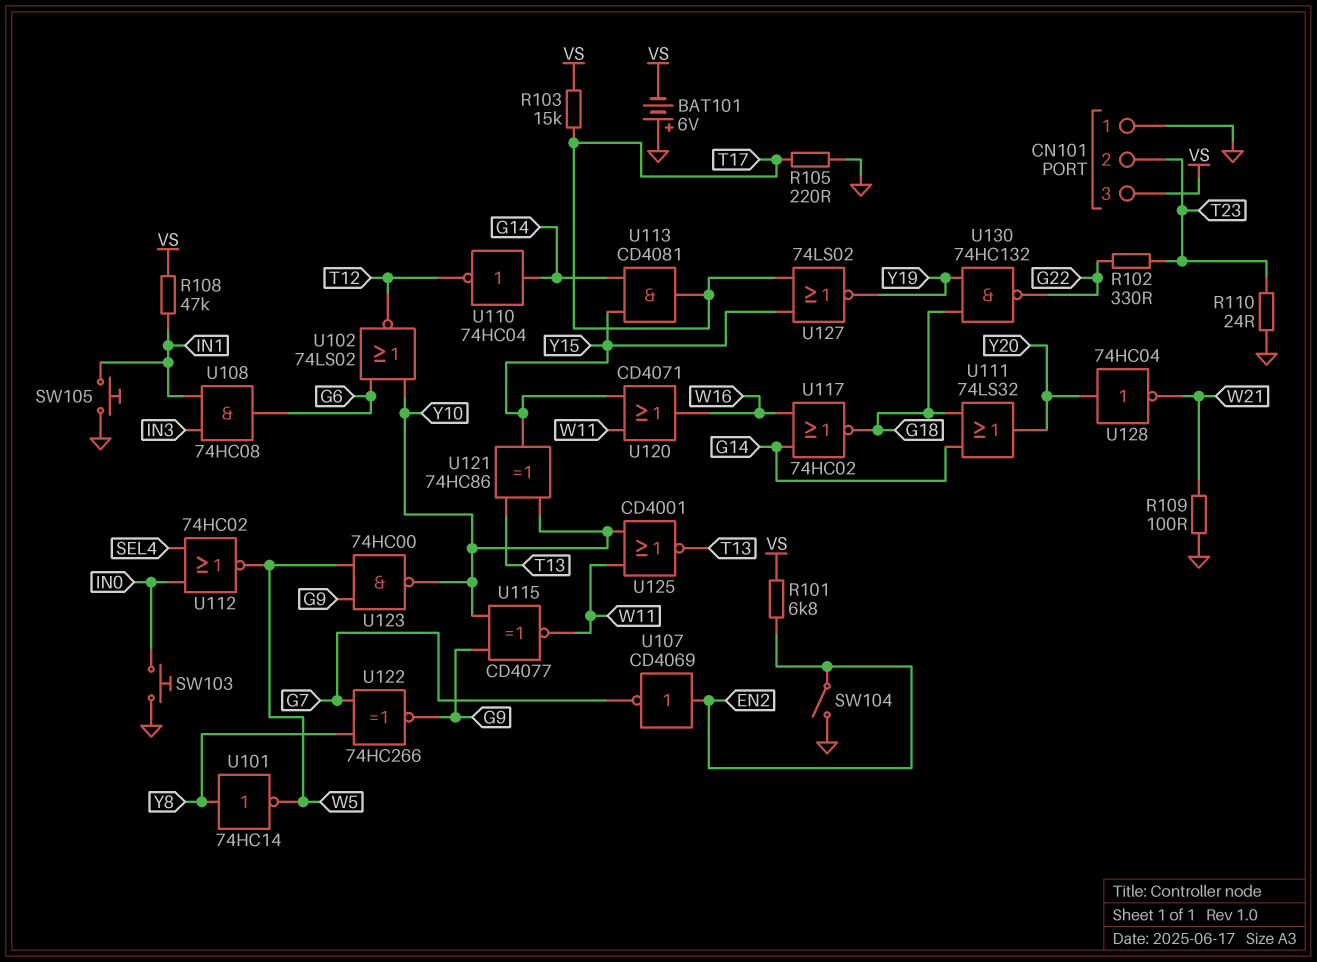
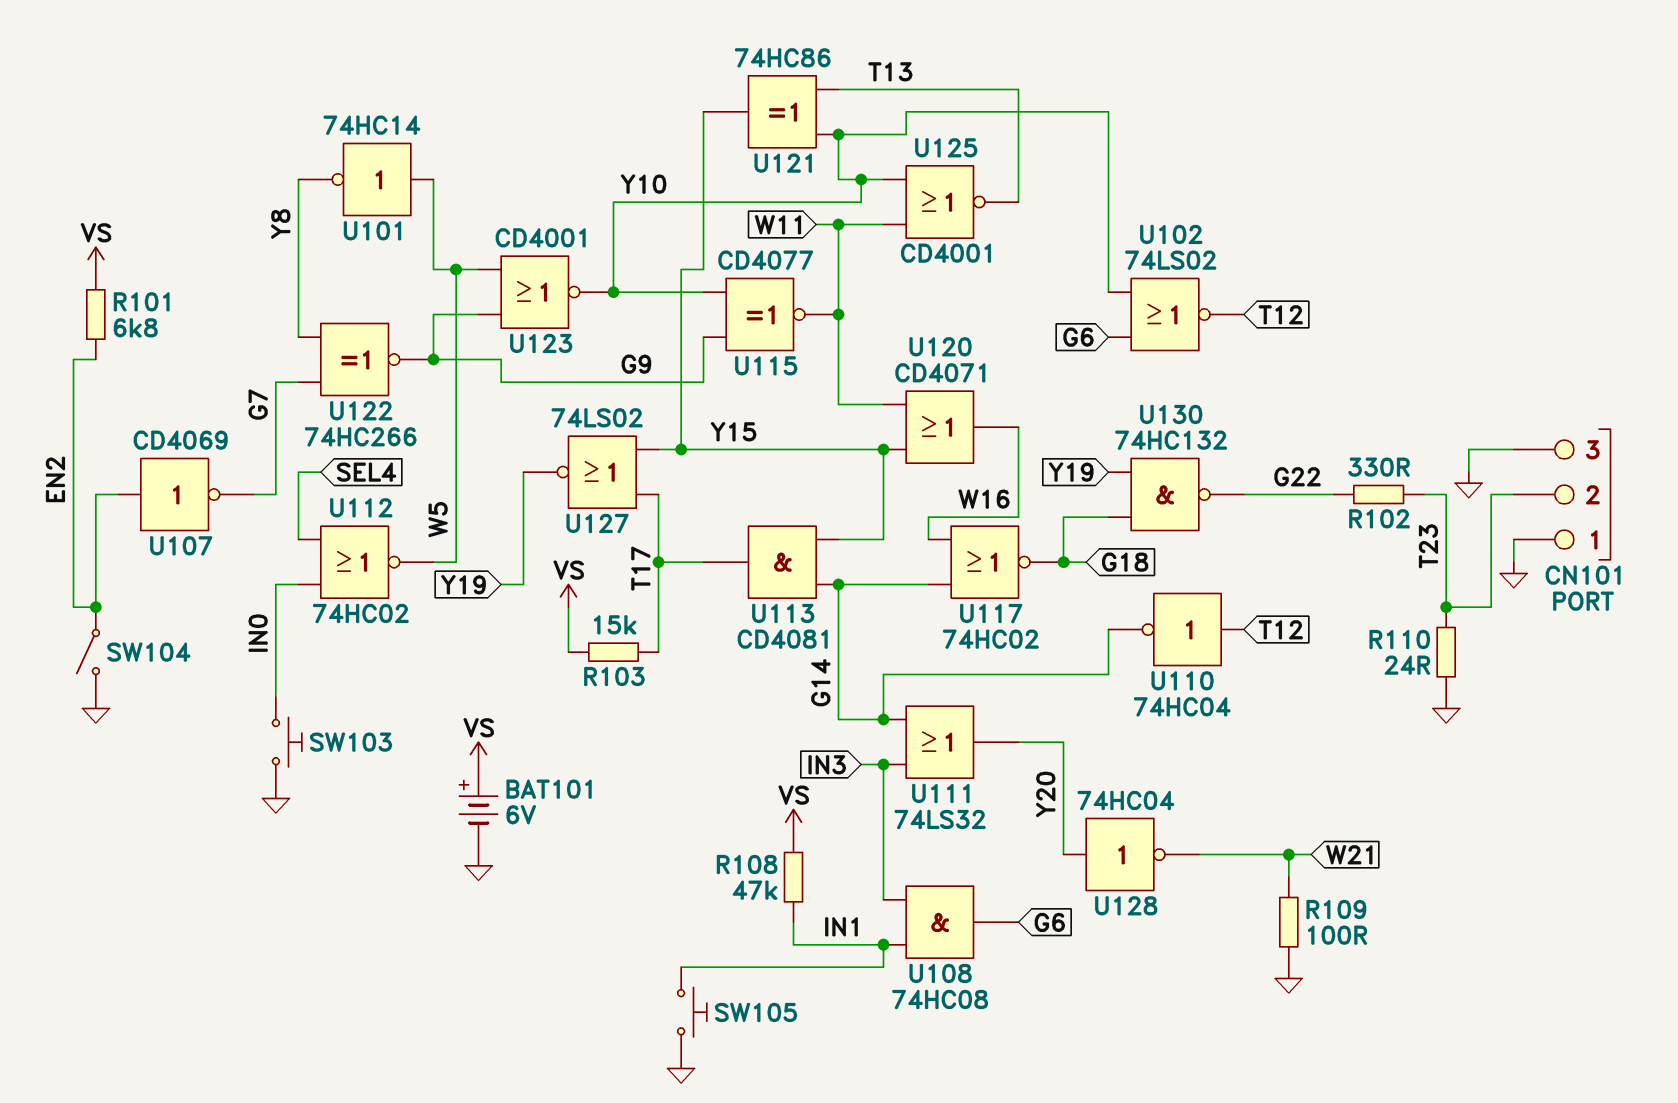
BAT101: 6V (plus GND, minus VS) -> 6V (plus VS, minus GND)
CN101 pin 3: VS -> GND
R105: 220 (GND, T17) -> none
U101: NOT 74HC14 (in Y8, out W5) -> NOT 74HC14 (in W5, out Y8)
U110: NOT 74HC04 (in G14, out T12) -> NOT 74HC04 (in T12, out G14)
U111: OR 74LS32 (in G14, in G18, out Y20) -> OR 74LS32 (in G14, in IN3, out Y20)
U123: NAND 74HC00 (in G9, in W5, out Y10) -> NOR CD4001 (in G9, in W5, out Y10)

